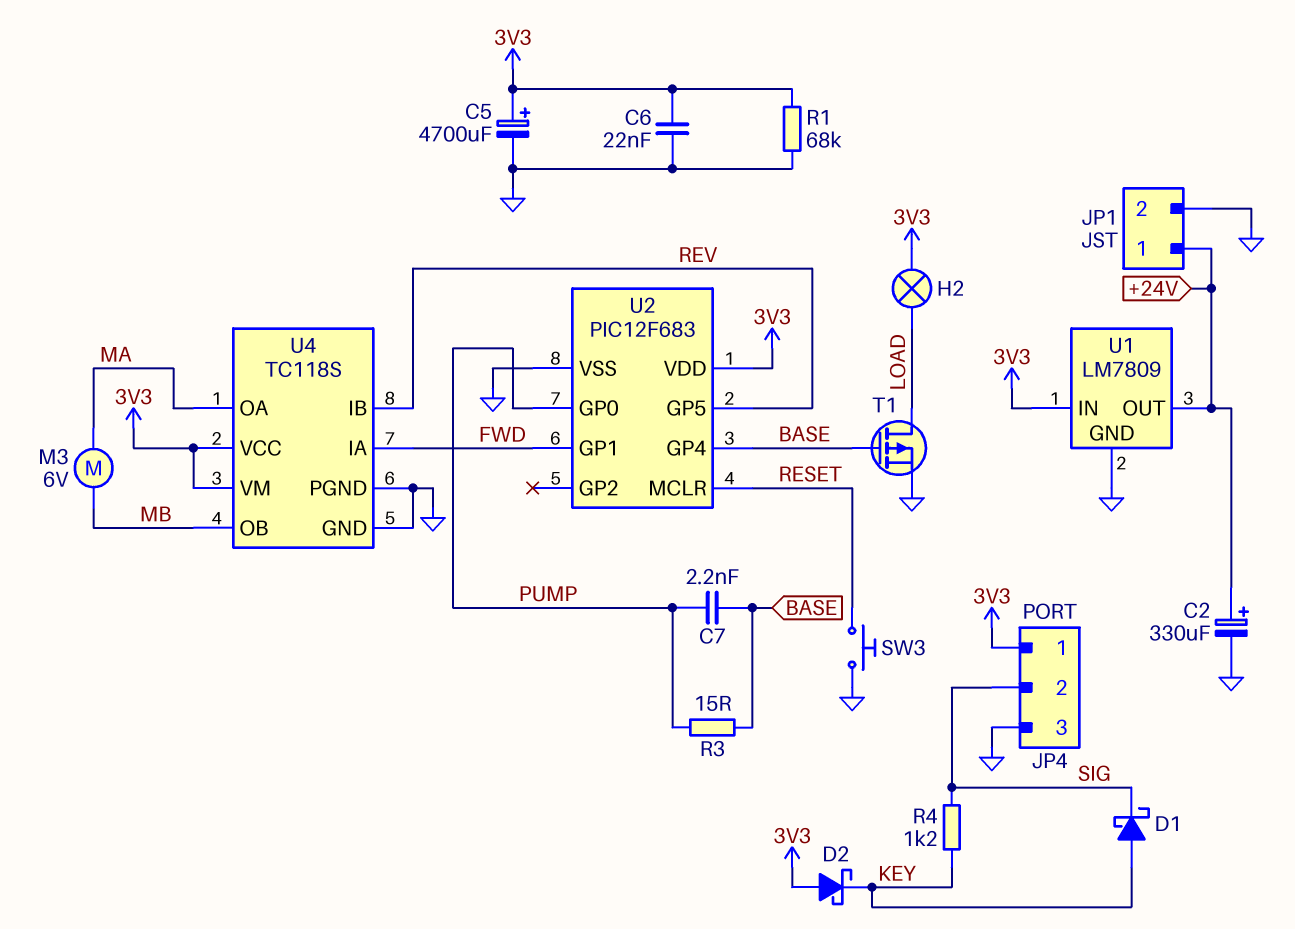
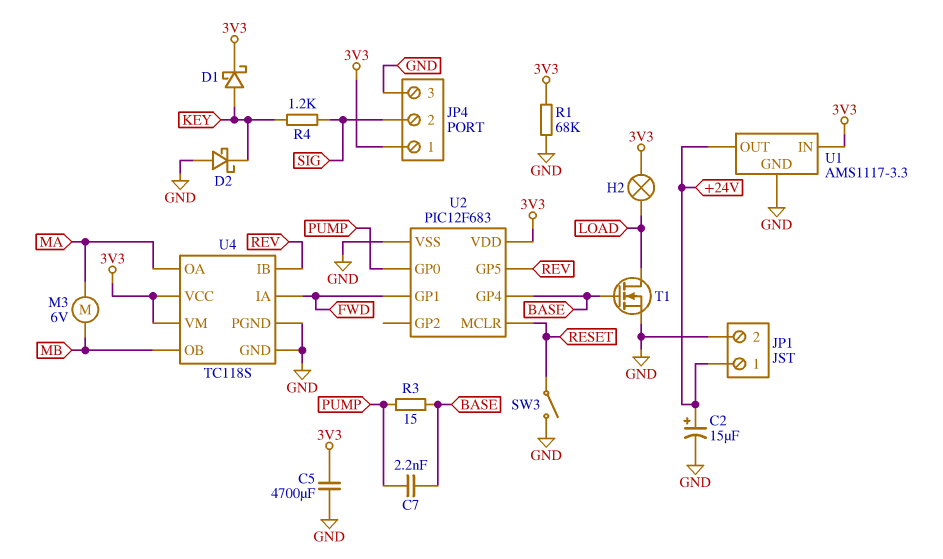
C2: 330uF (plus +24V, minus GND) -> 15uF (plus +24V, minus GND)
C5: 4700uF (plus 3V3, minus GND) -> 4700uF (3V3, GND)
C6: 22nF (3V3, GND) -> none
D1: schottky (A KEY, K SIG) -> schottky (A KEY, K 3V3)
D2: schottky (A 3V3, K KEY) -> schottky (A GND, K KEY)
SW3: button (GND, RESET) -> switch (GND, RESET)
T1: PMOS (G BASE, D LOAD, S GND) -> NMOS (G BASE, D LOAD, S GND)
U1: LM7809 -> AMS1117-3.3

